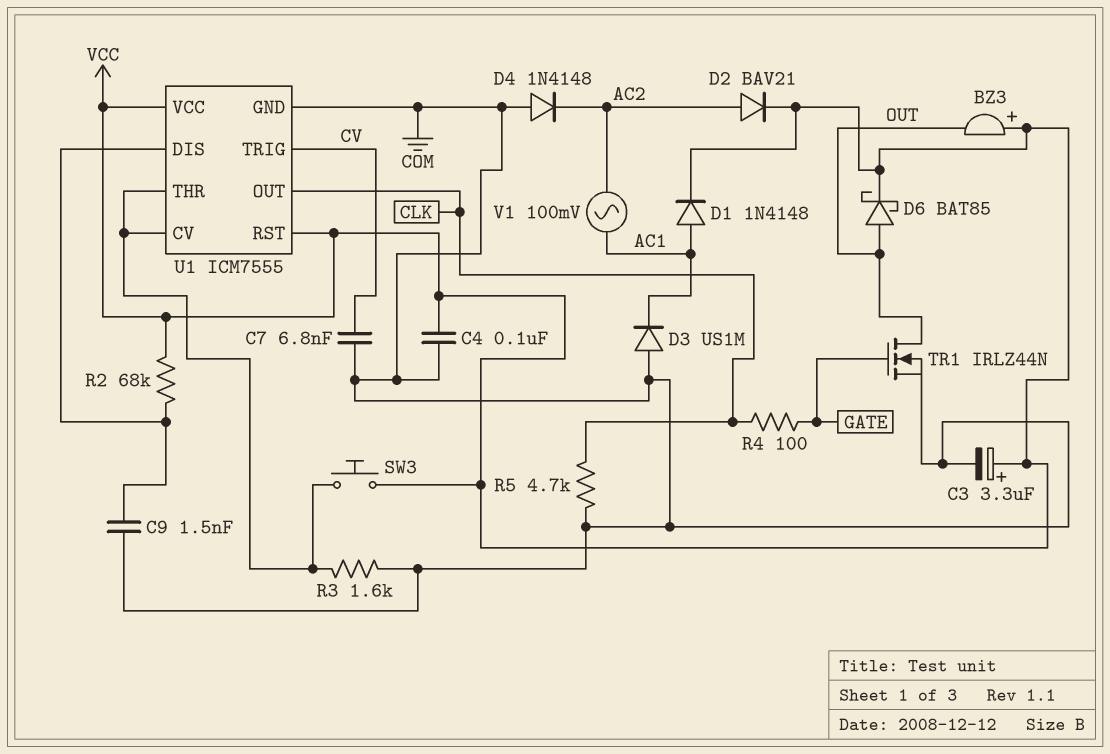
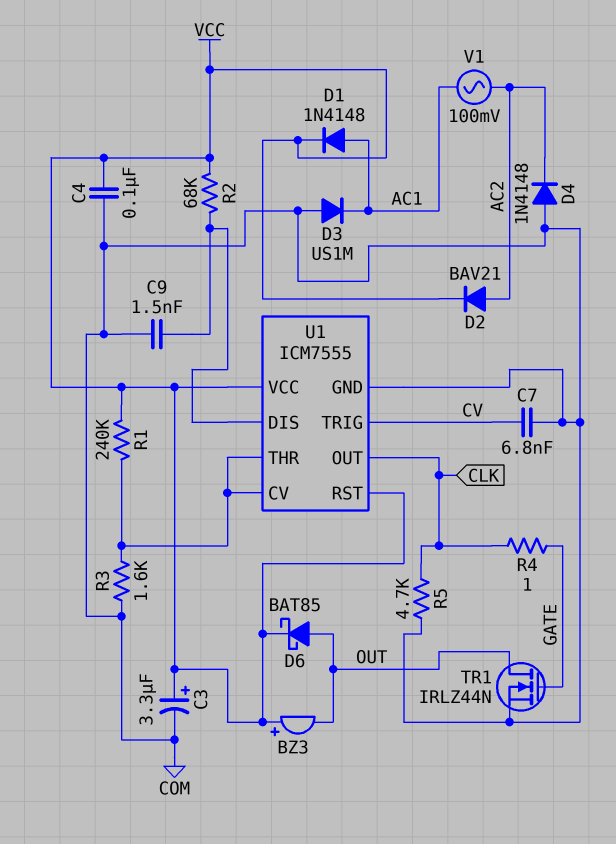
R1: none -> 240k (U1/CV, VCC)
R4: 100 (CLK, GATE) -> 1 (CLK, GATE)
SW3: button (U1/CV, VCC) -> none

